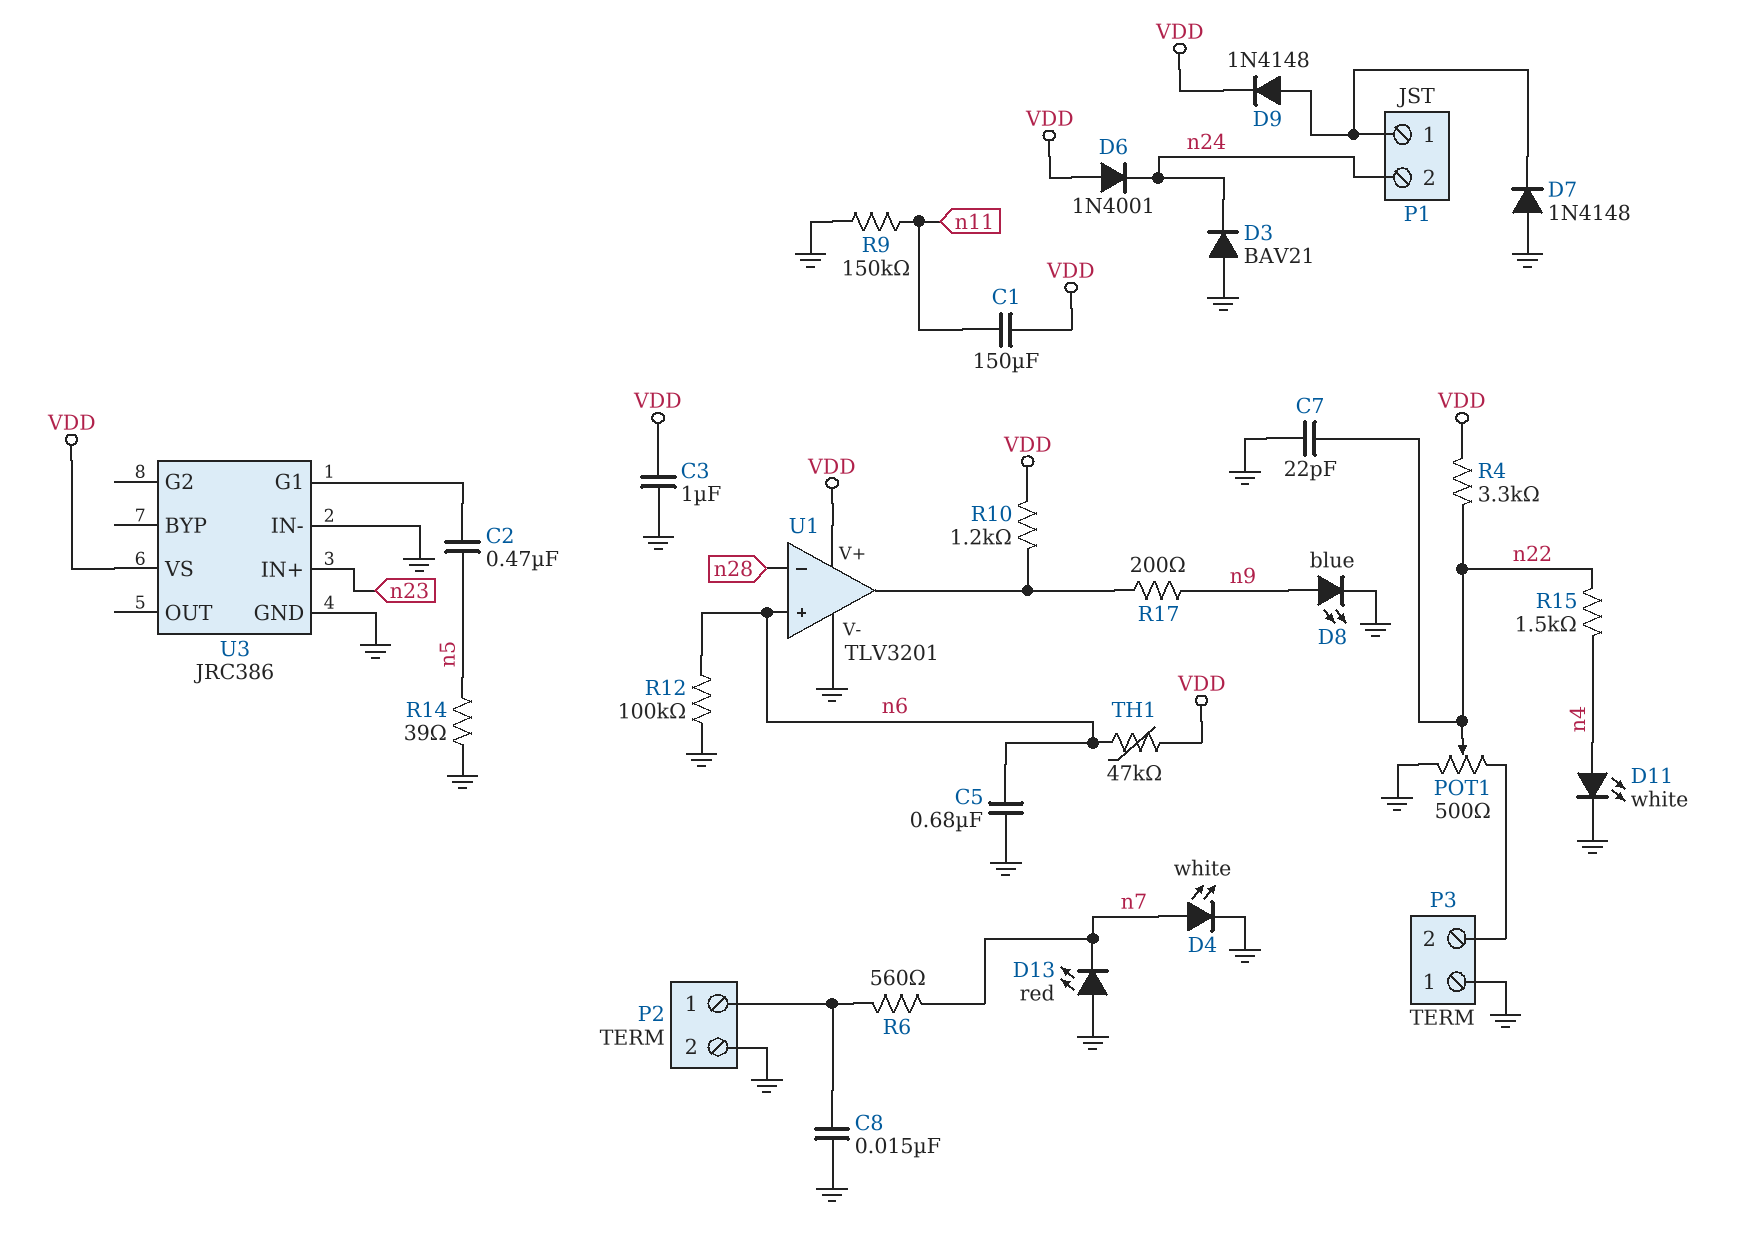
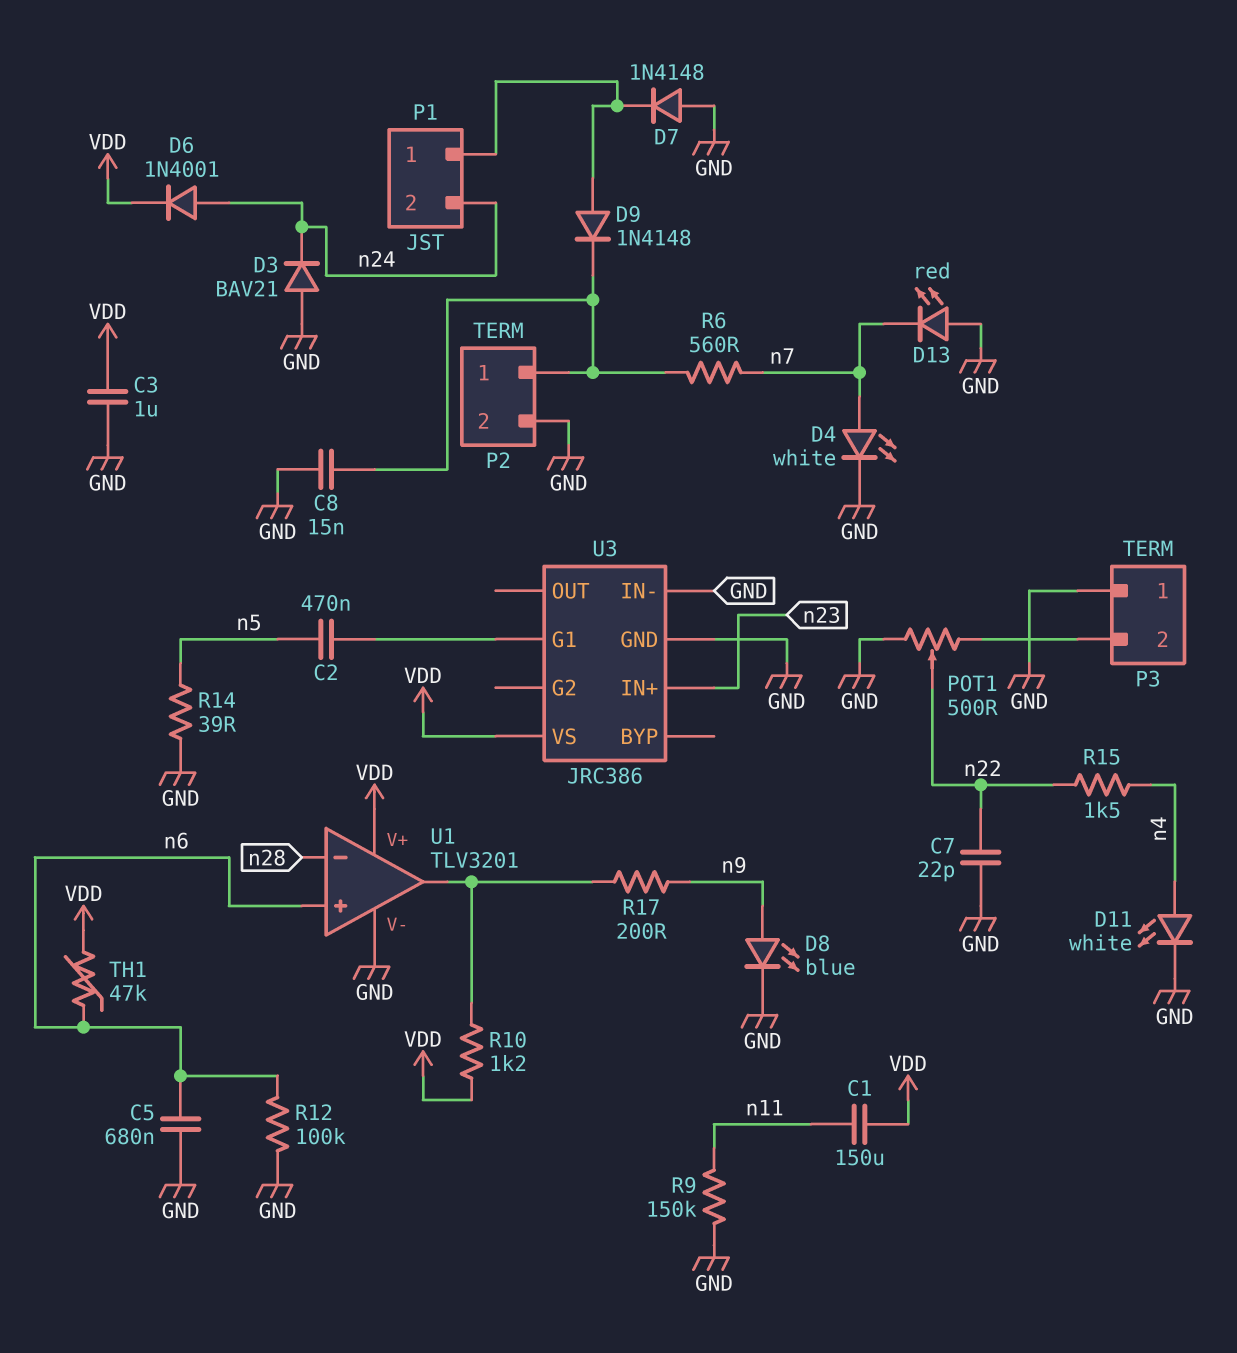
D6: diode 1N4001 (A VDD, K n24) -> diode 1N4001 (A n24, K VDD)
D9: diode 1N4148 (A P1/1, K VDD) -> diode 1N4148 (A P1/1, K P2/1)
R4: 3.3k (VDD, n22) -> none

